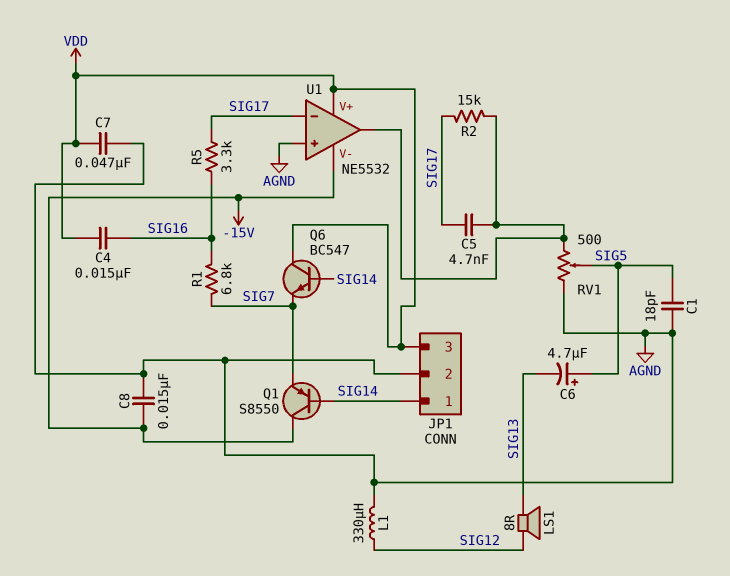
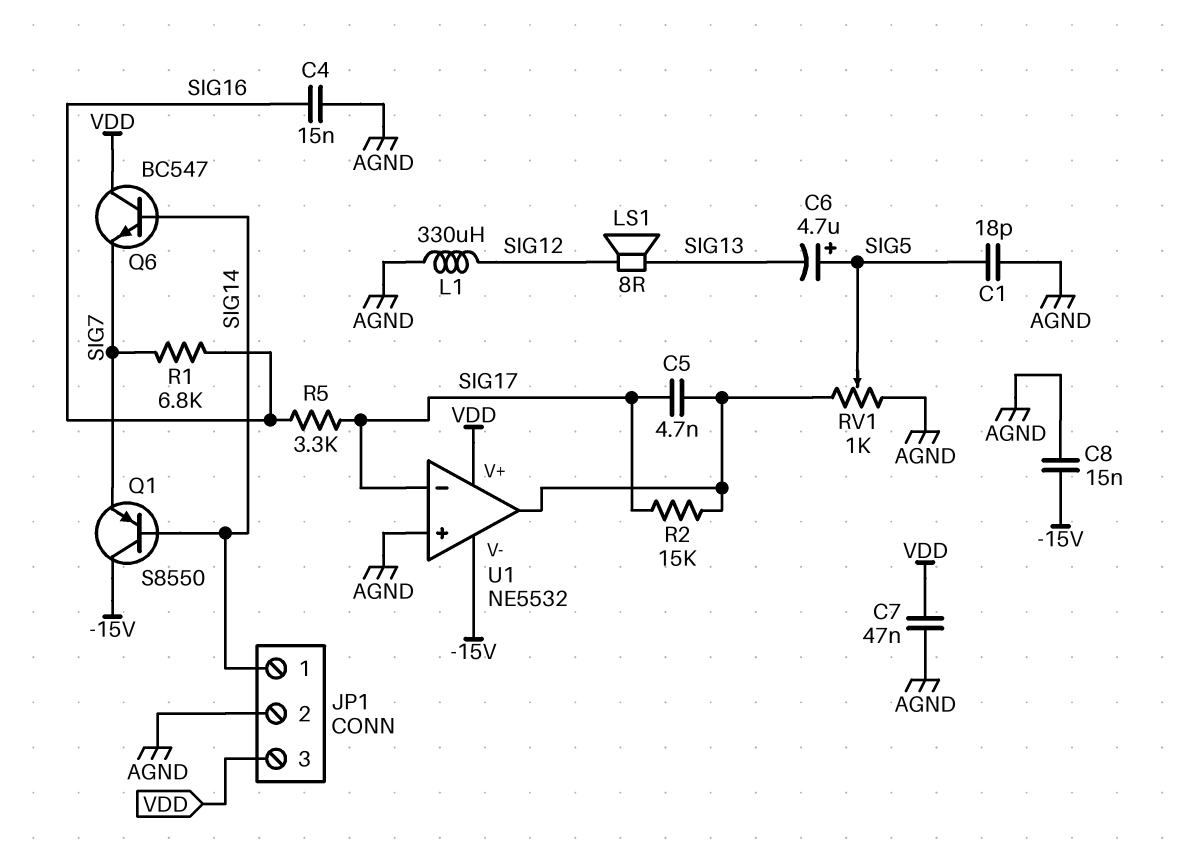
C4: 15nF (SIG16, VDD) -> 15nF (AGND, SIG16)
RV1: 500 (AGND, U1/out, wiper SIG5) -> 1k (AGND, U1/out, wiper SIG5)

